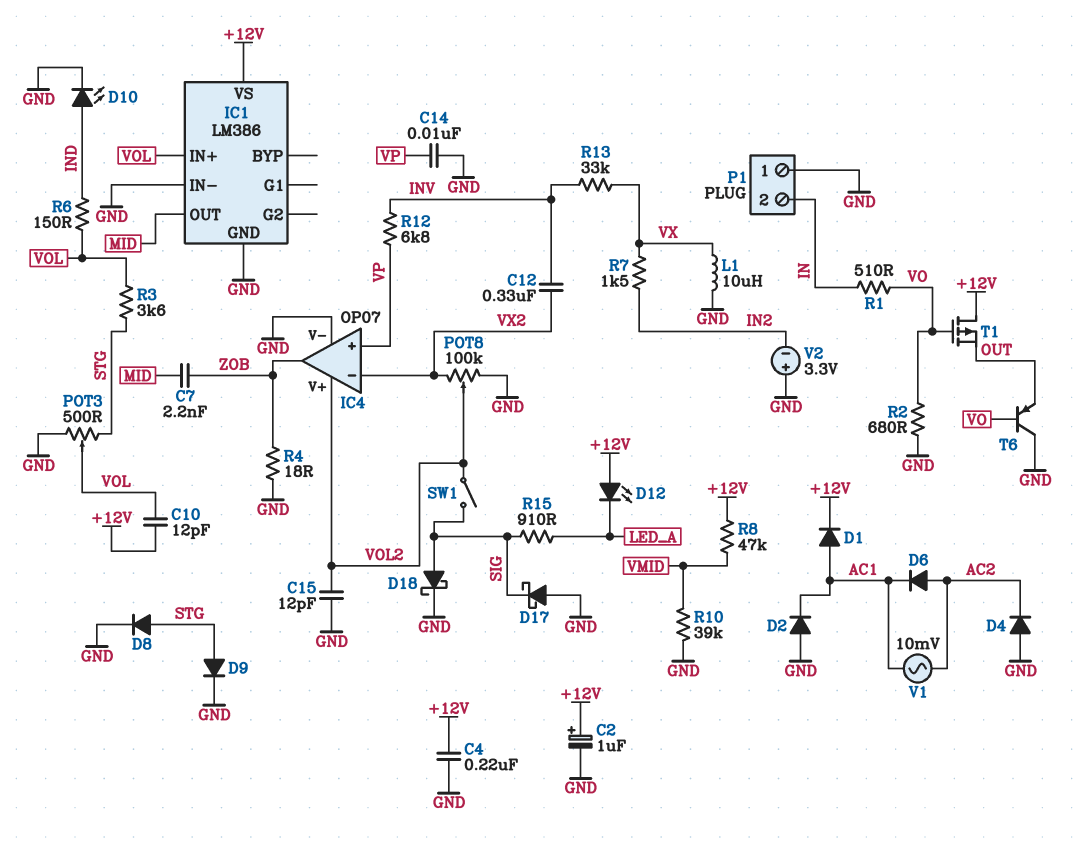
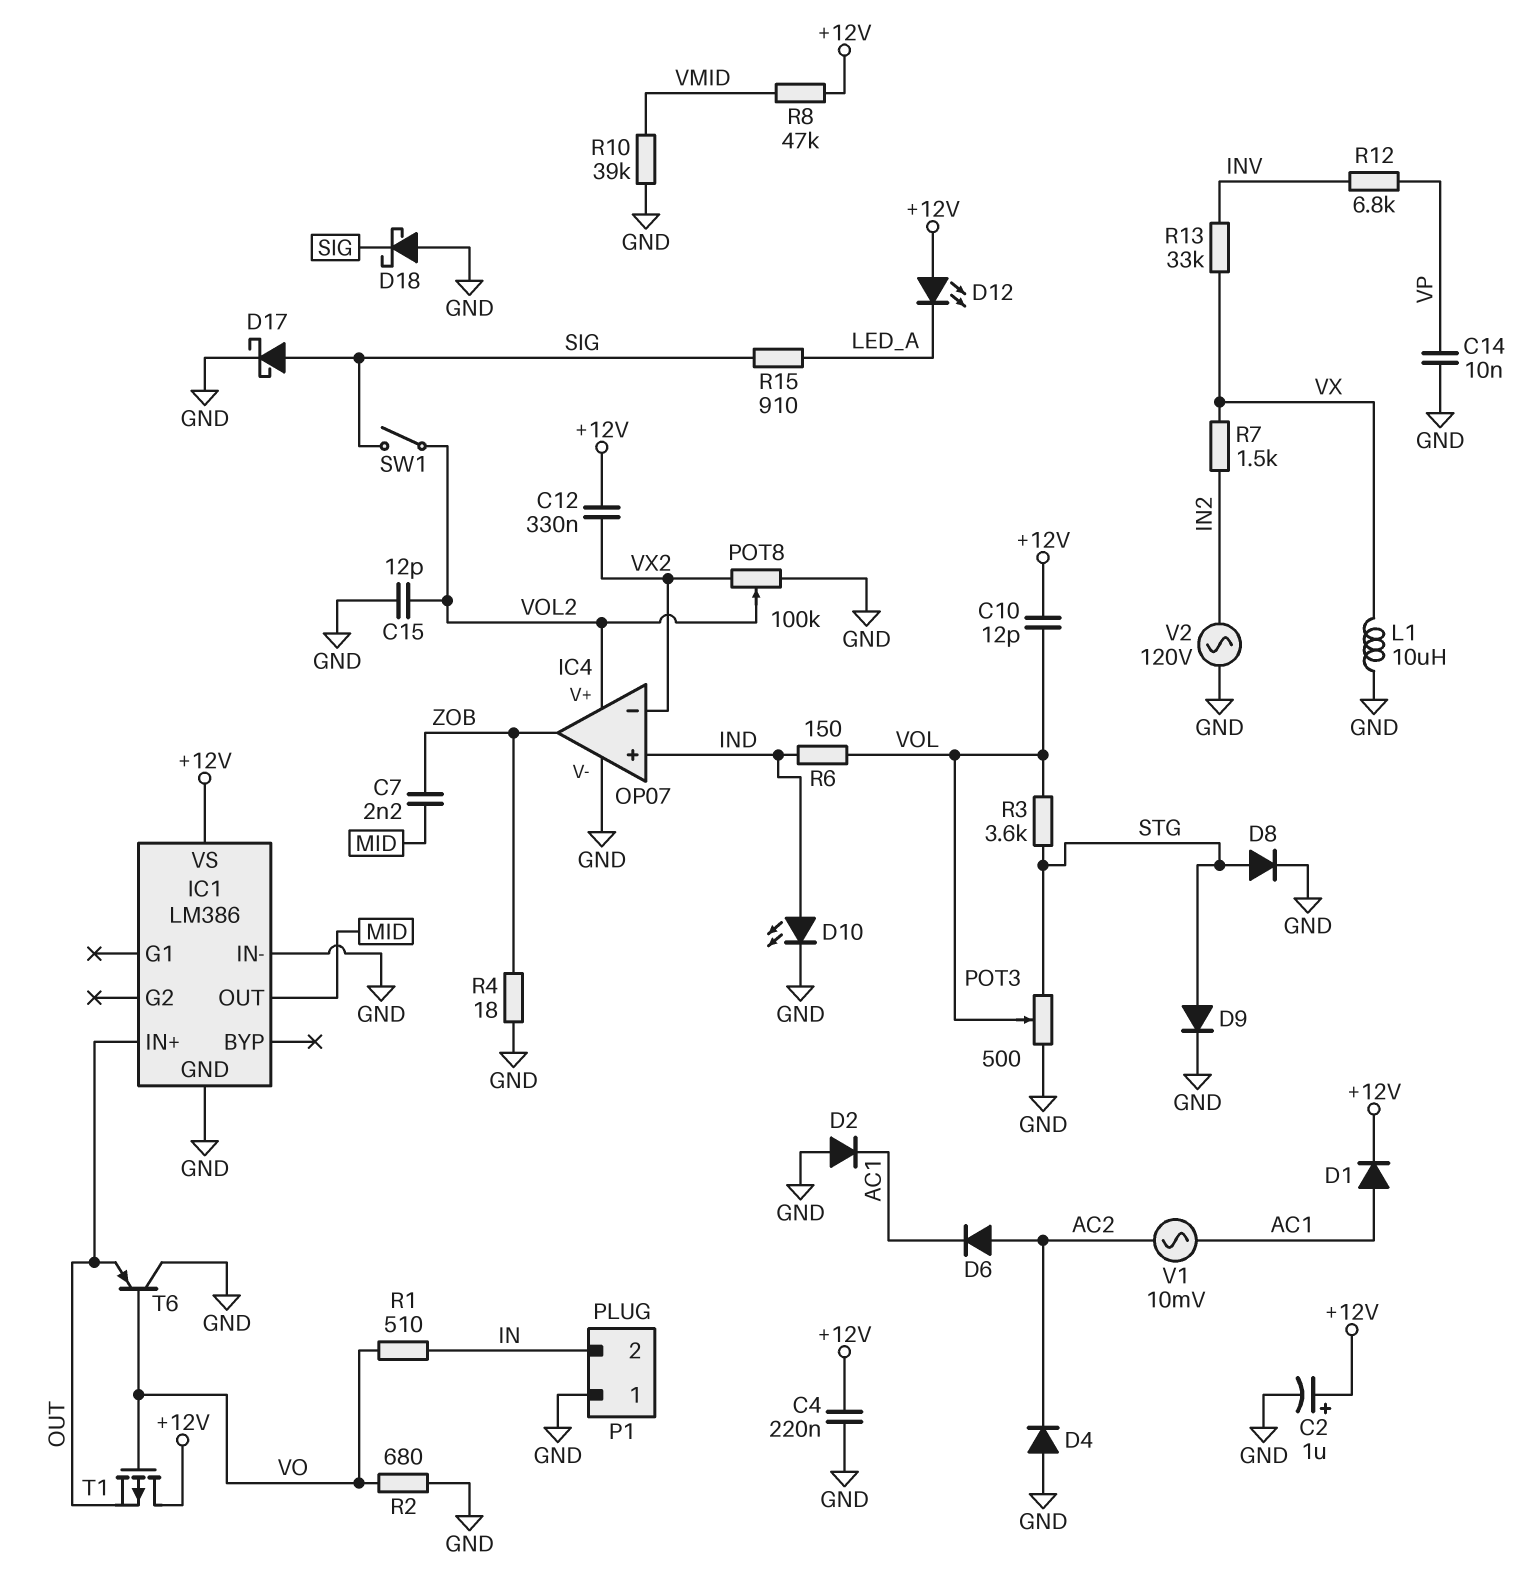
C12: 330nF (INV, VX2) -> 330nF (+12V, VX2)
D17: schottky (A GND, K SIG) -> schottky (A SIG, K GND)
D18: schottky (A SIG, K GND) -> schottky (A GND, K SIG)
IC1 pin IN+: VOL -> OUT
IC4 pin in+: VP -> IND
V2: 3.3V (plus GND, minus IN2) -> AC 120V (GND, IN2)

